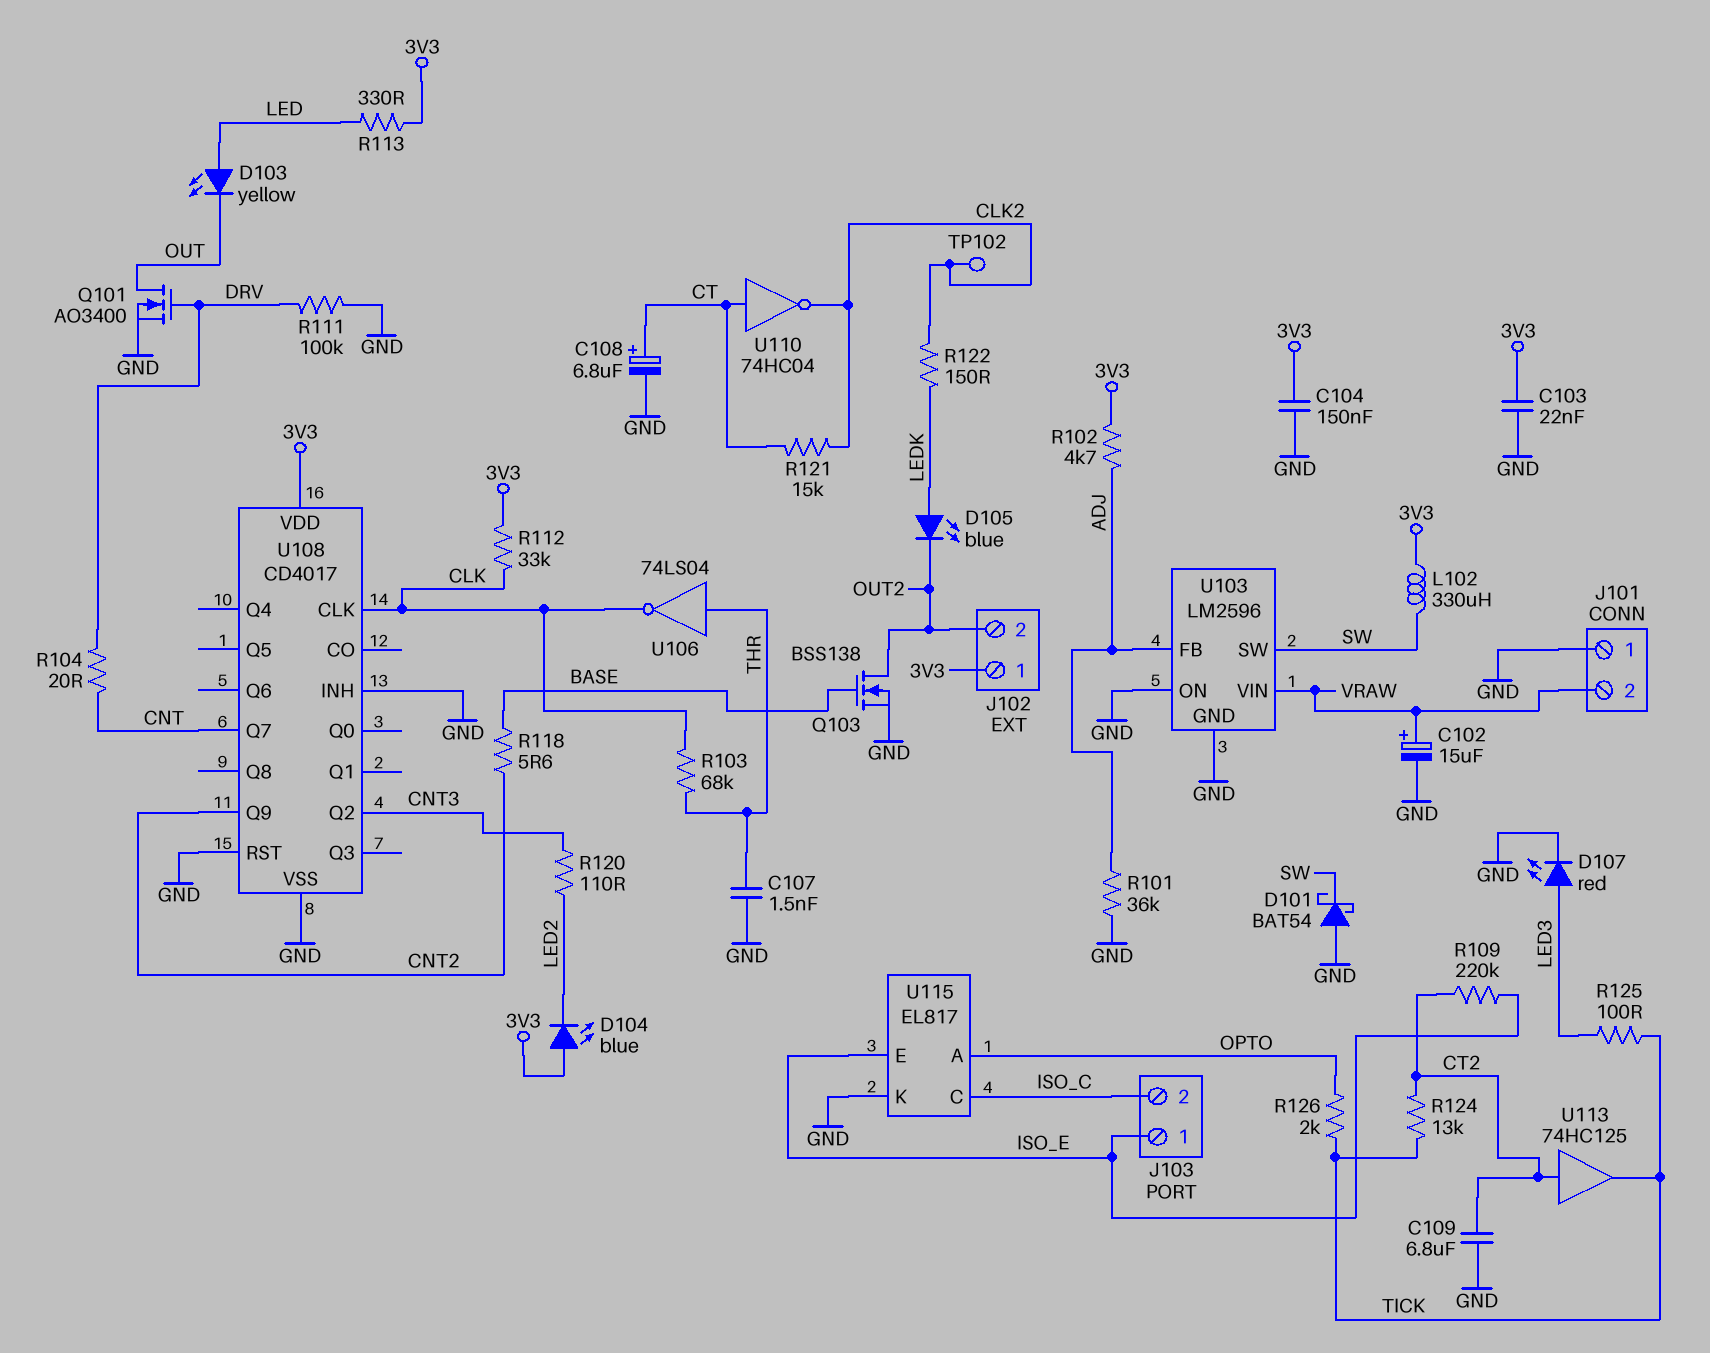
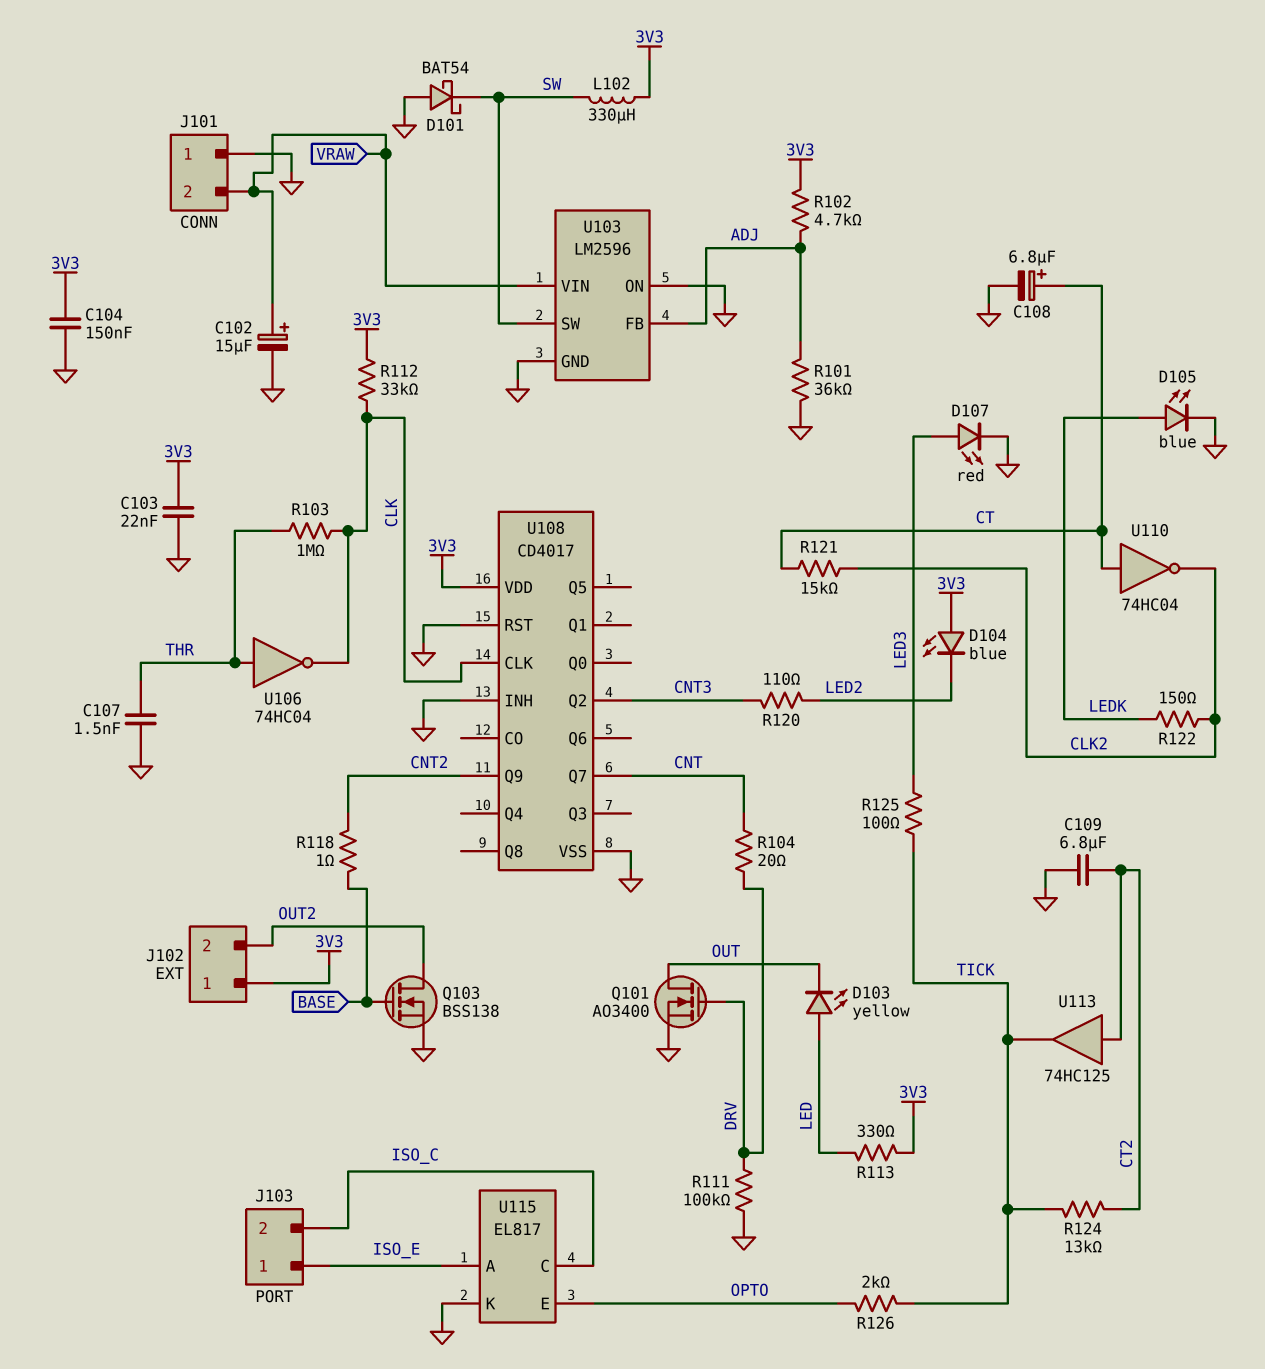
D105: LED blue (A LEDK, K OUT2) -> LED blue (A LEDK, K GND)
R103: 68k (CLK, THR) -> 1M (CLK, THR)
R109: 220k (CT2, ISO_E) -> none
R118: 5.6 (BASE, CNT2) -> 1 (BASE, CNT2)
TP102: test point (CLK2) -> none
U106: NOT 74LS04 (in THR, out CLK) -> NOT 74HC04 (in THR, out CLK)
U115 pin A: OPTO -> ISO_E
U115 pin E: ISO_E -> OPTO

